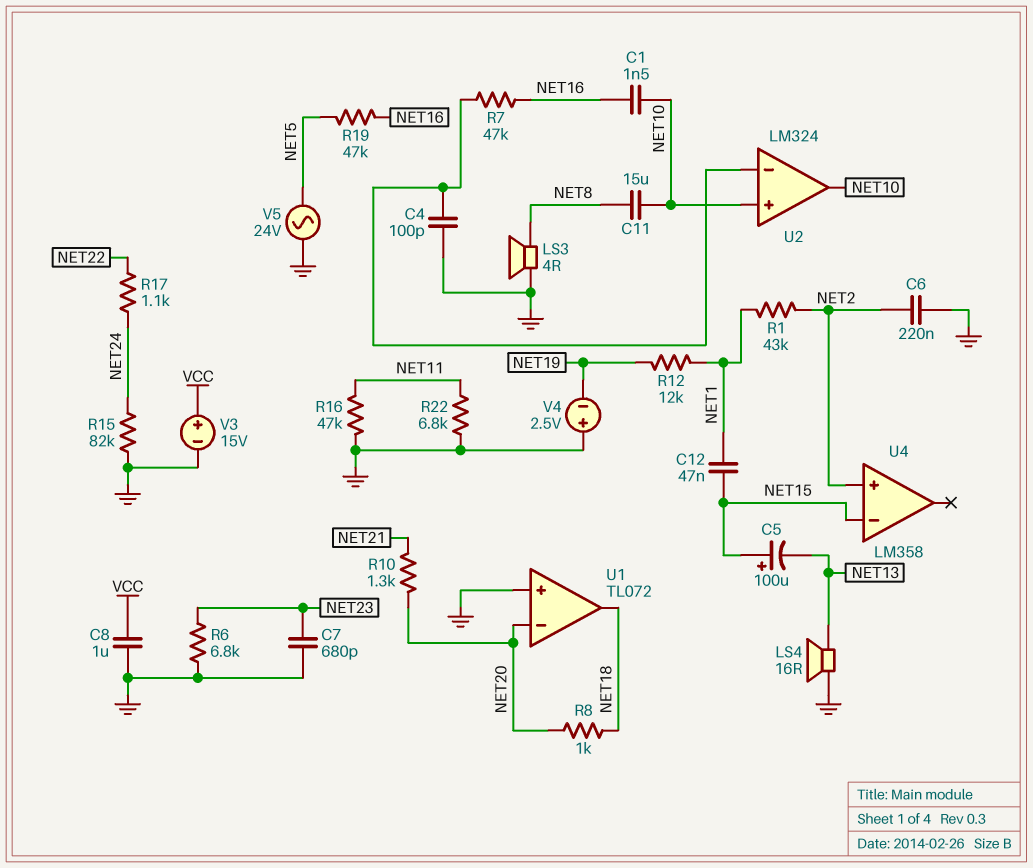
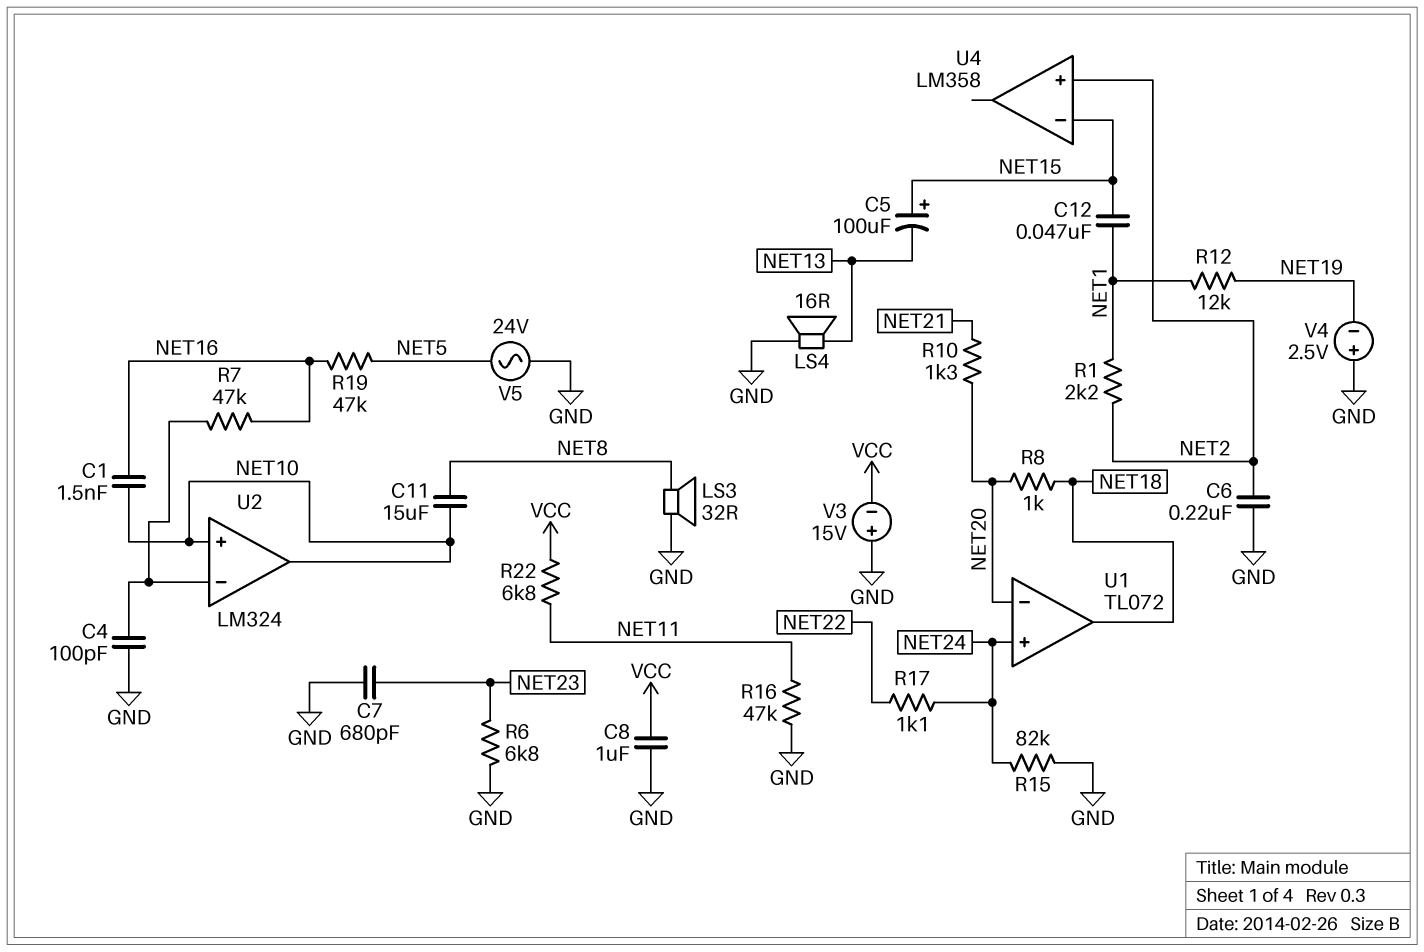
LS3: speaker 4R (GND, NET8) -> speaker 32R (GND, NET8)
R1: 43k (NET1, NET2) -> 2.2k (NET1, NET2)
R22: 6.8k (GND, NET11) -> 6.8k (NET11, VCC)
U1 pin in+: GND -> NET24
V3: 15V (plus VCC, minus GND) -> 15V (plus GND, minus VCC)

